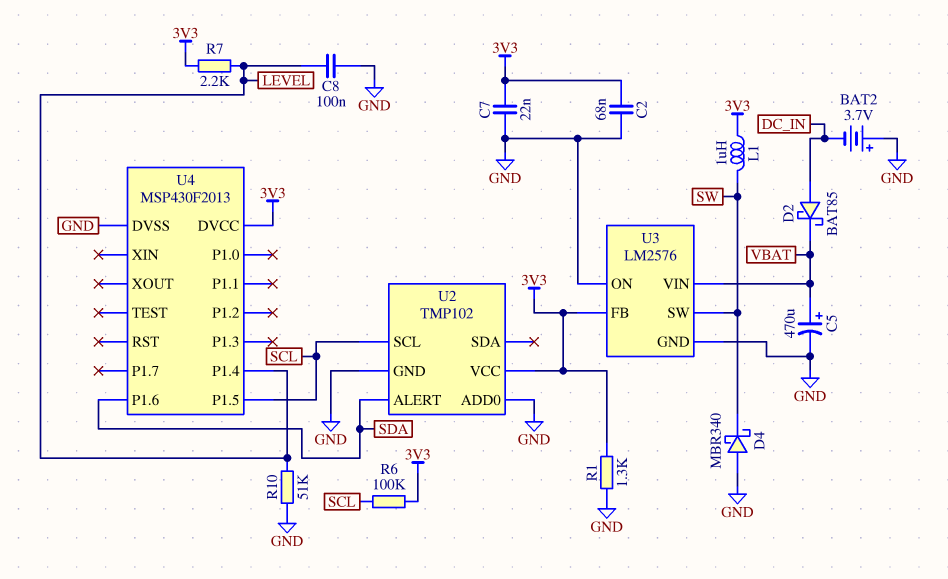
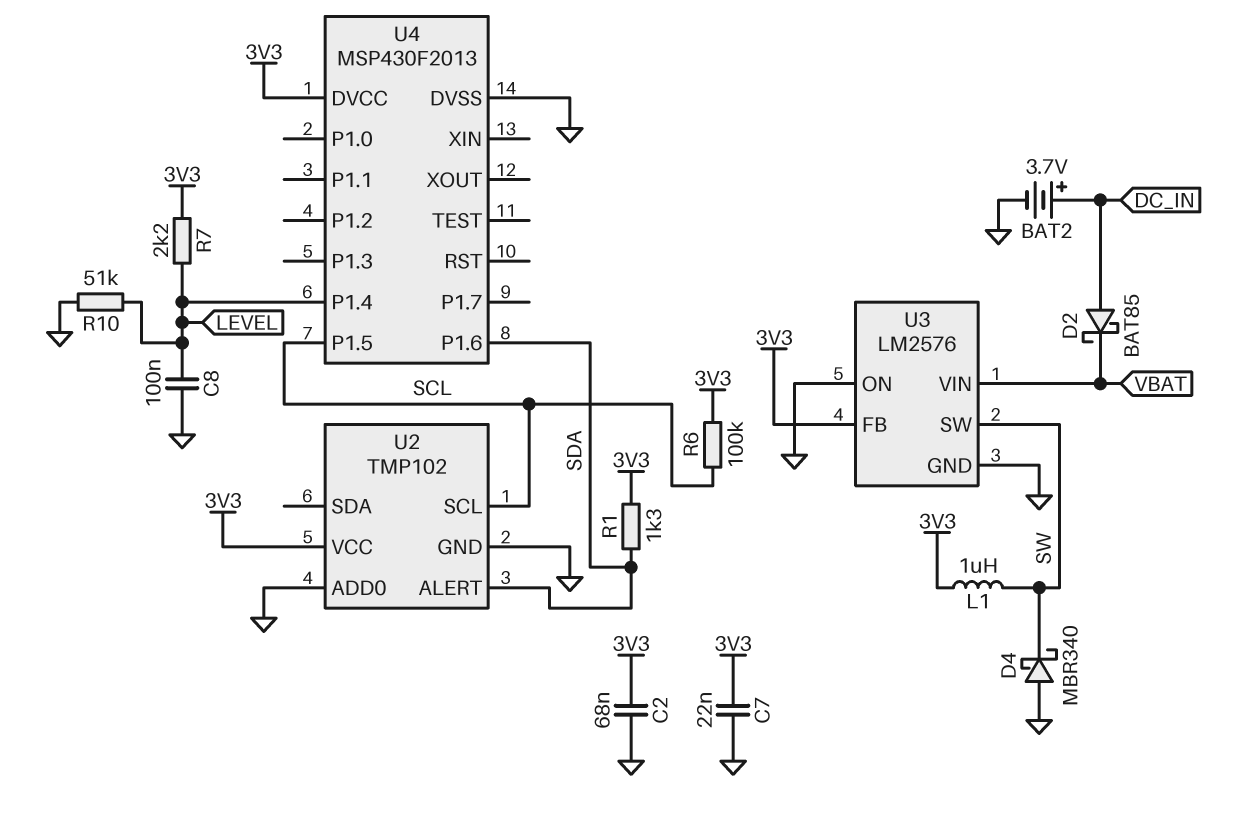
BAT2: 3.7V (plus GND, minus DC_IN) -> 3.7V (plus DC_IN, minus GND)
C5: 470uF (plus VBAT, minus GND) -> none
R1: 1.3k (3V3, GND) -> 1.3k (3V3, SDA)

